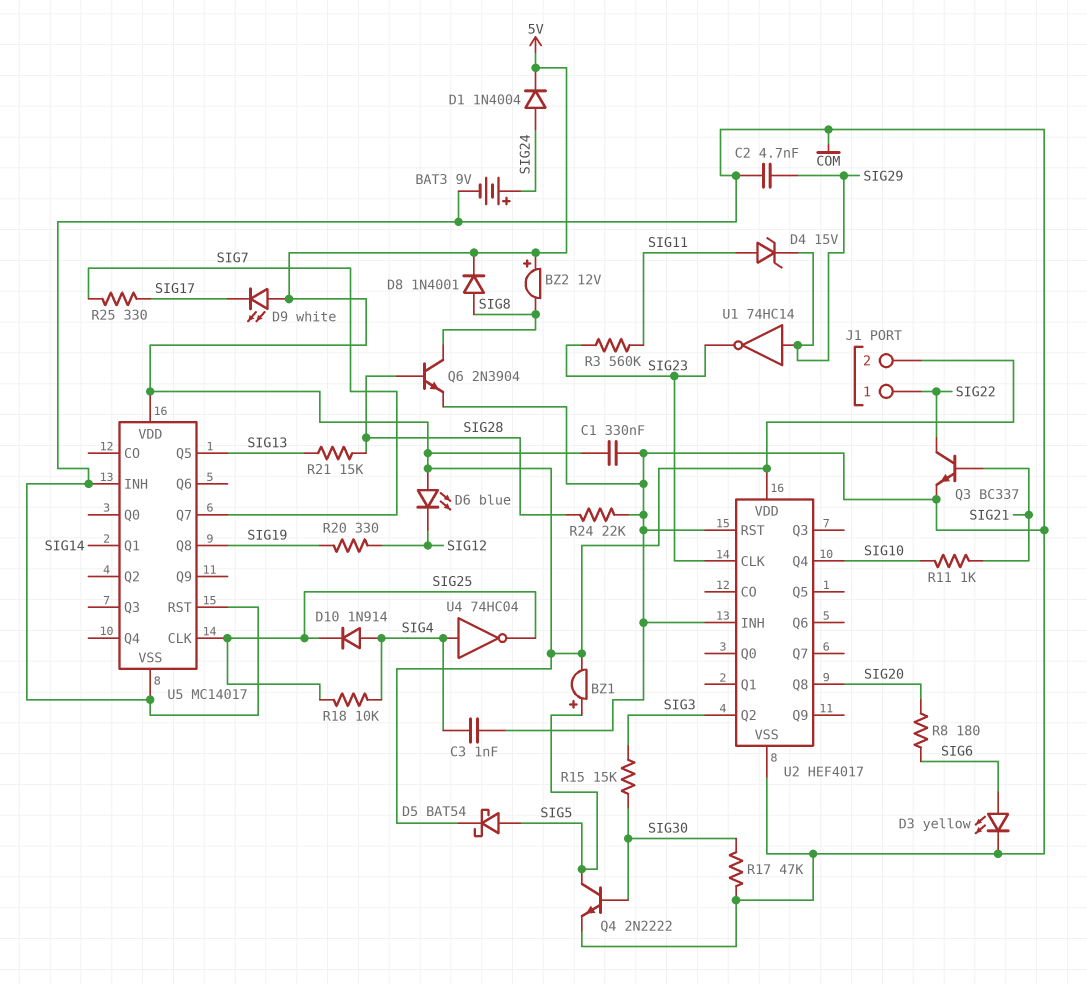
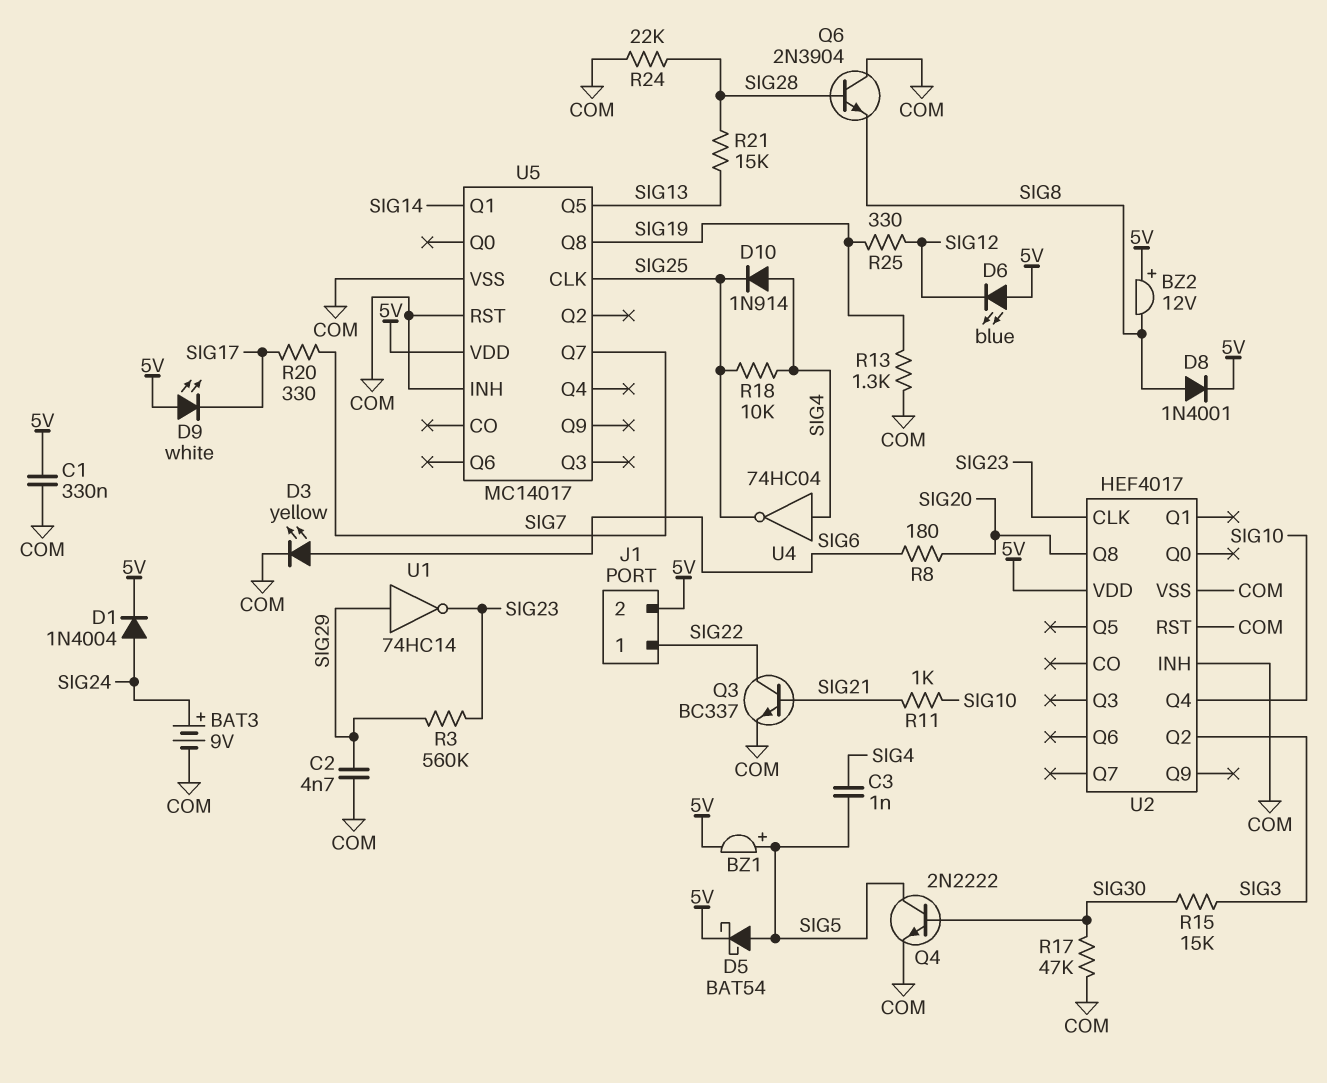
C3: 1nF (COM, SIG4) -> 1nF (SIG4, SIG5)
D4: zener 15V (A SIG11, K SIG29) -> none
Q6: NPN 2N3904 (B SIG28, C SIG8, E COM) -> NPN 2N3904 (B SIG28, C COM, E SIG8)
R3: 560k (SIG11, SIG23) -> 560k (SIG23, SIG29)
R13: none -> 1.3k (COM, SIG19)
R20: 330 (SIG12, SIG19) -> 330 (SIG7, SIG17)
R25: 330 (SIG7, SIG17) -> 330 (SIG12, SIG19)

